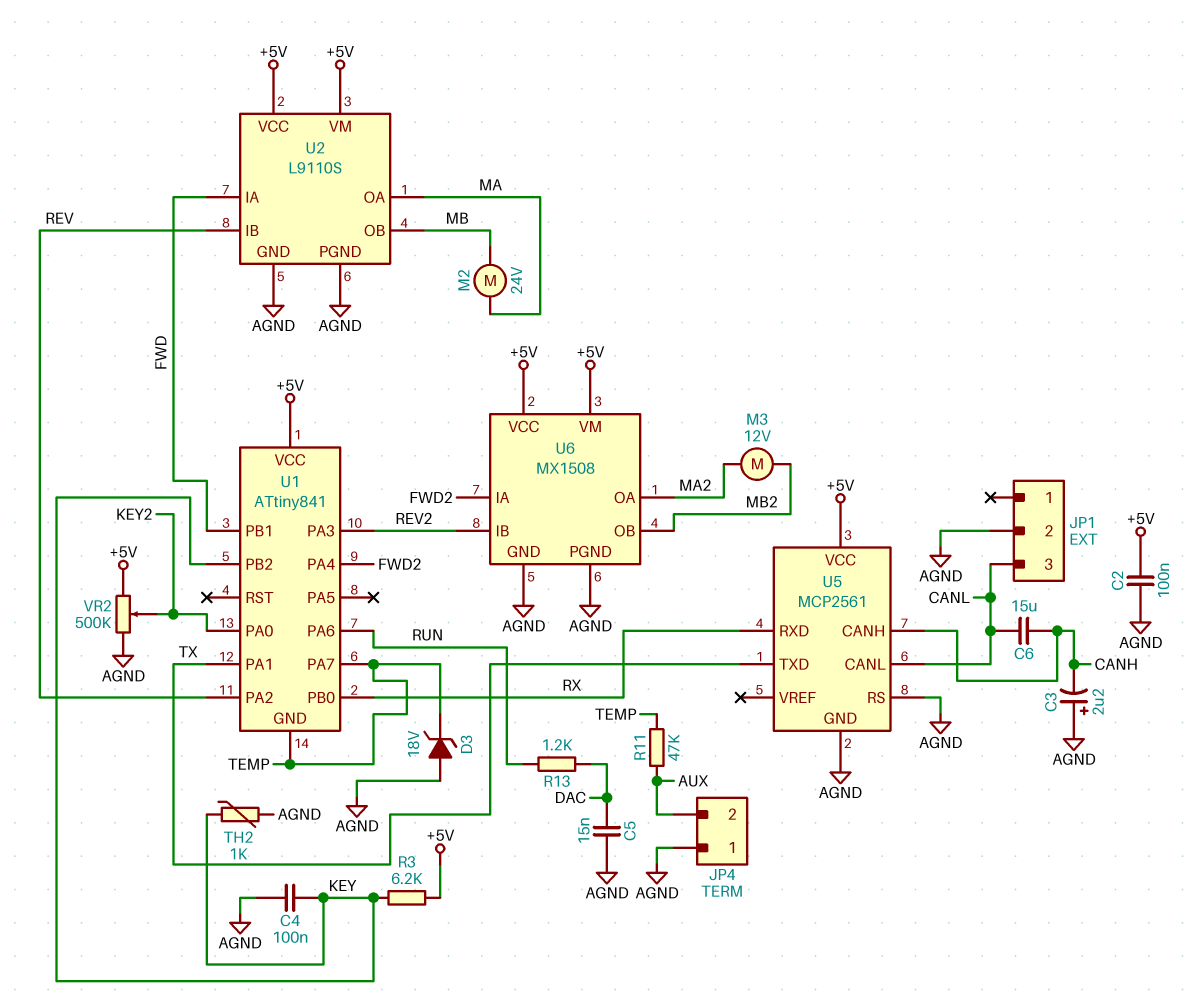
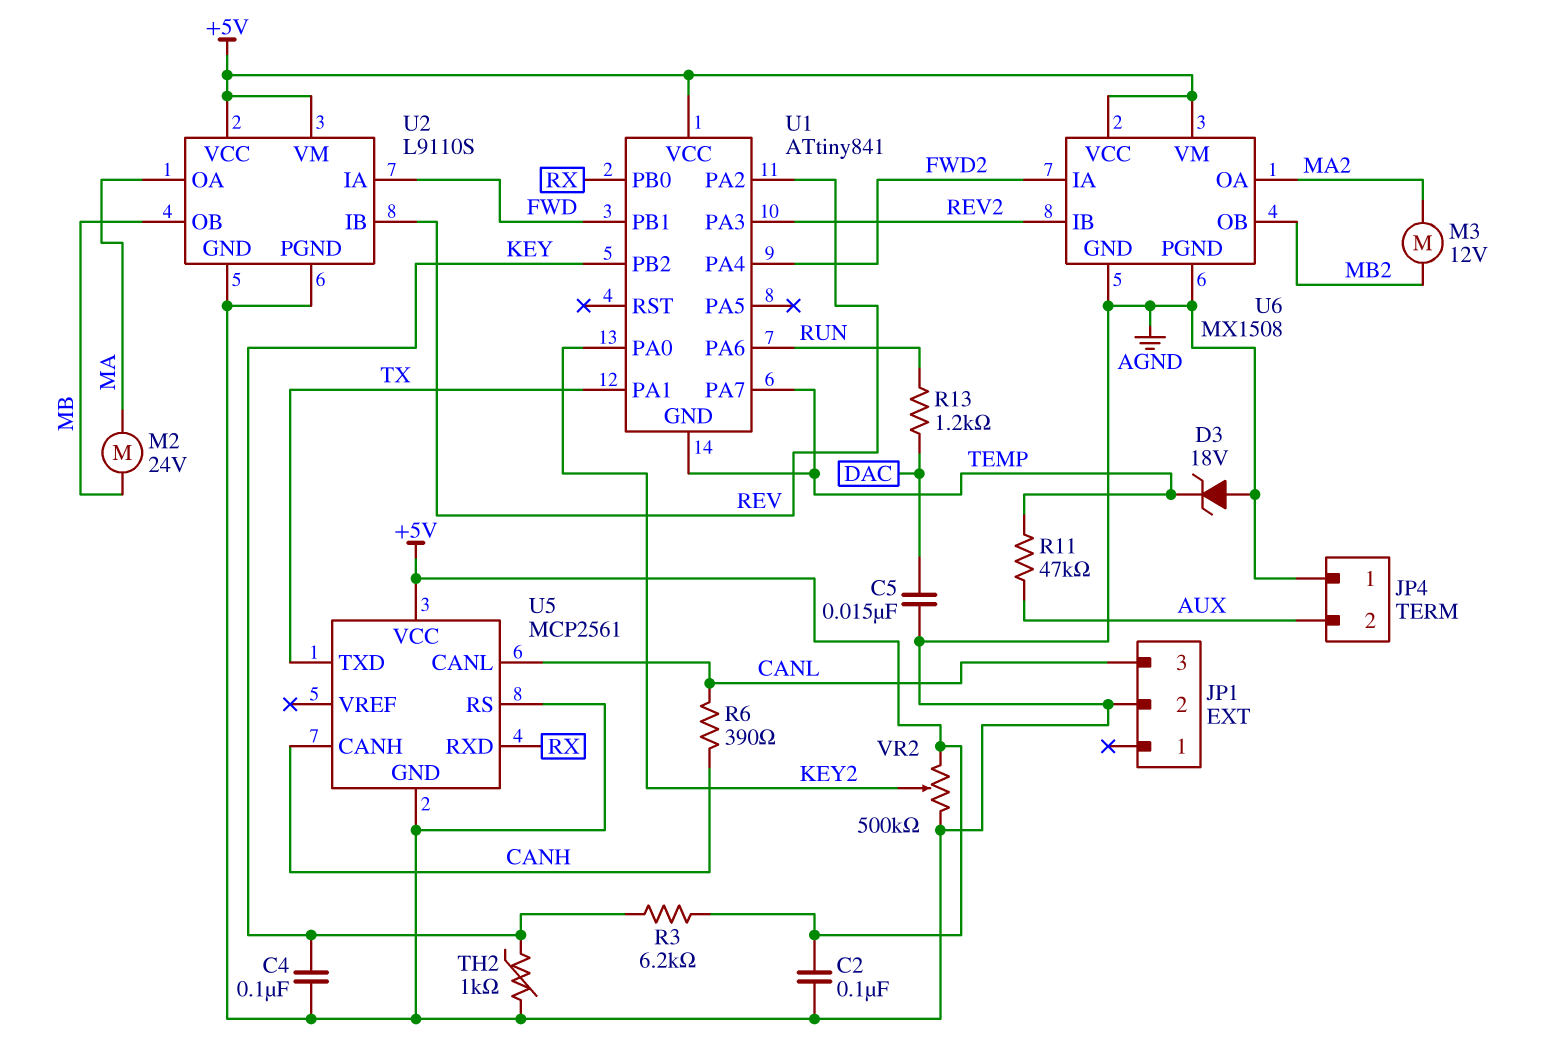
C3: 2.2uF (plus AGND, minus CANH) -> none
C6: 15uF (CANH, CANL) -> none
R6: none -> 390 (CANH, CANL)

